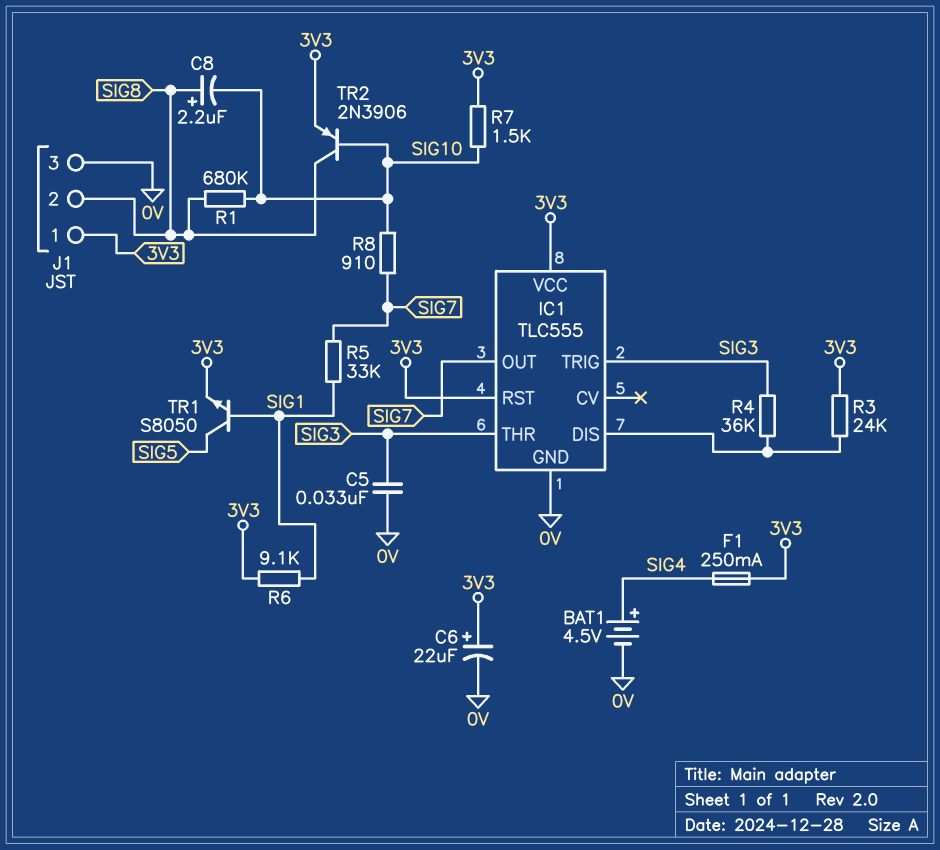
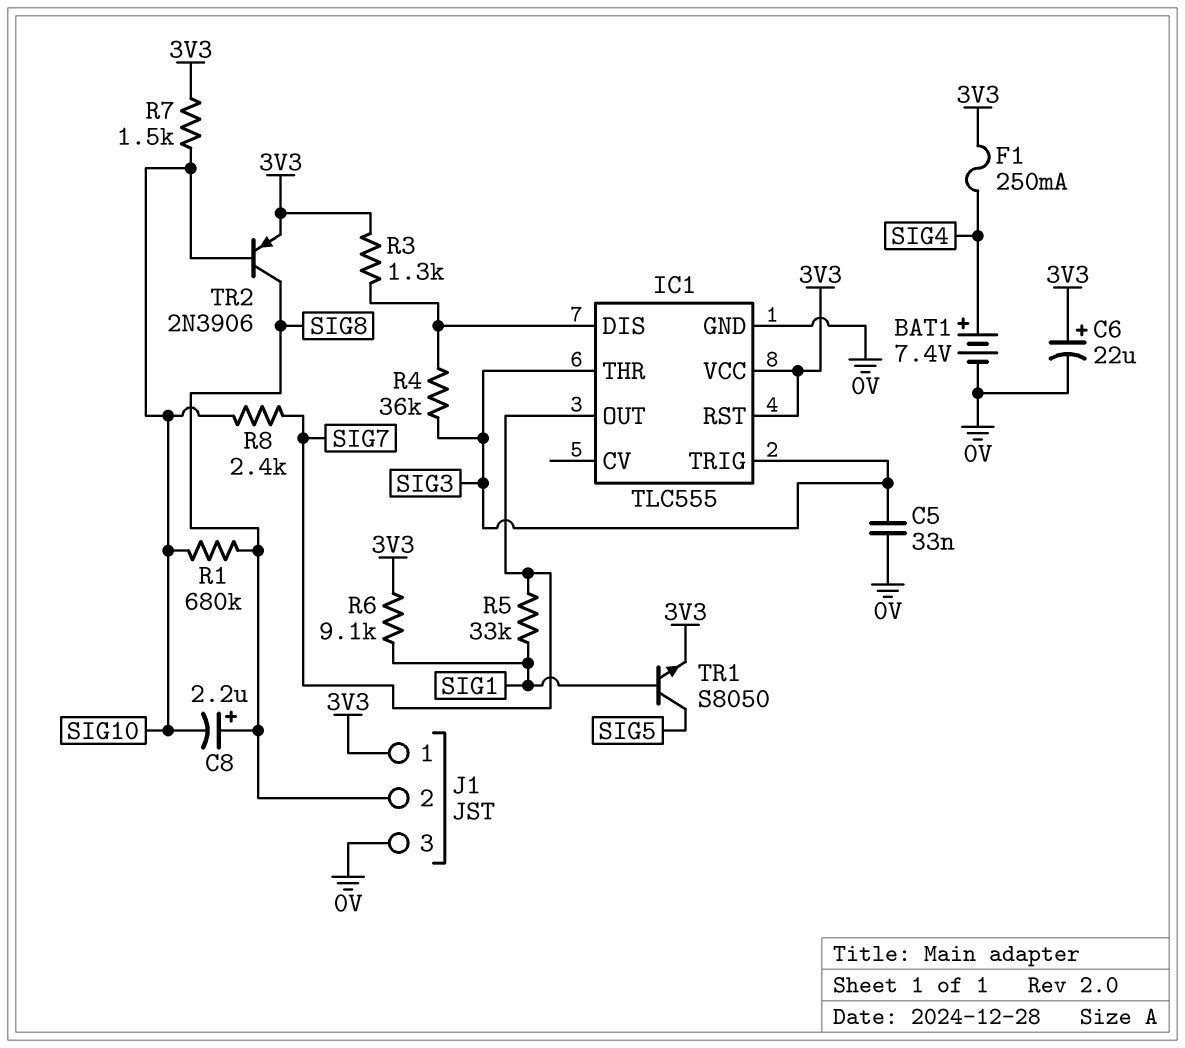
BAT1: 4.5V (plus SIG4, minus 0V) -> 7.4V (plus SIG4, minus 0V)
R3: 24k (3V3, IC1/DIS) -> 1.3k (3V3, IC1/DIS)
R8: 910 (SIG7, SIG10) -> 2.4k (SIG7, SIG10)

